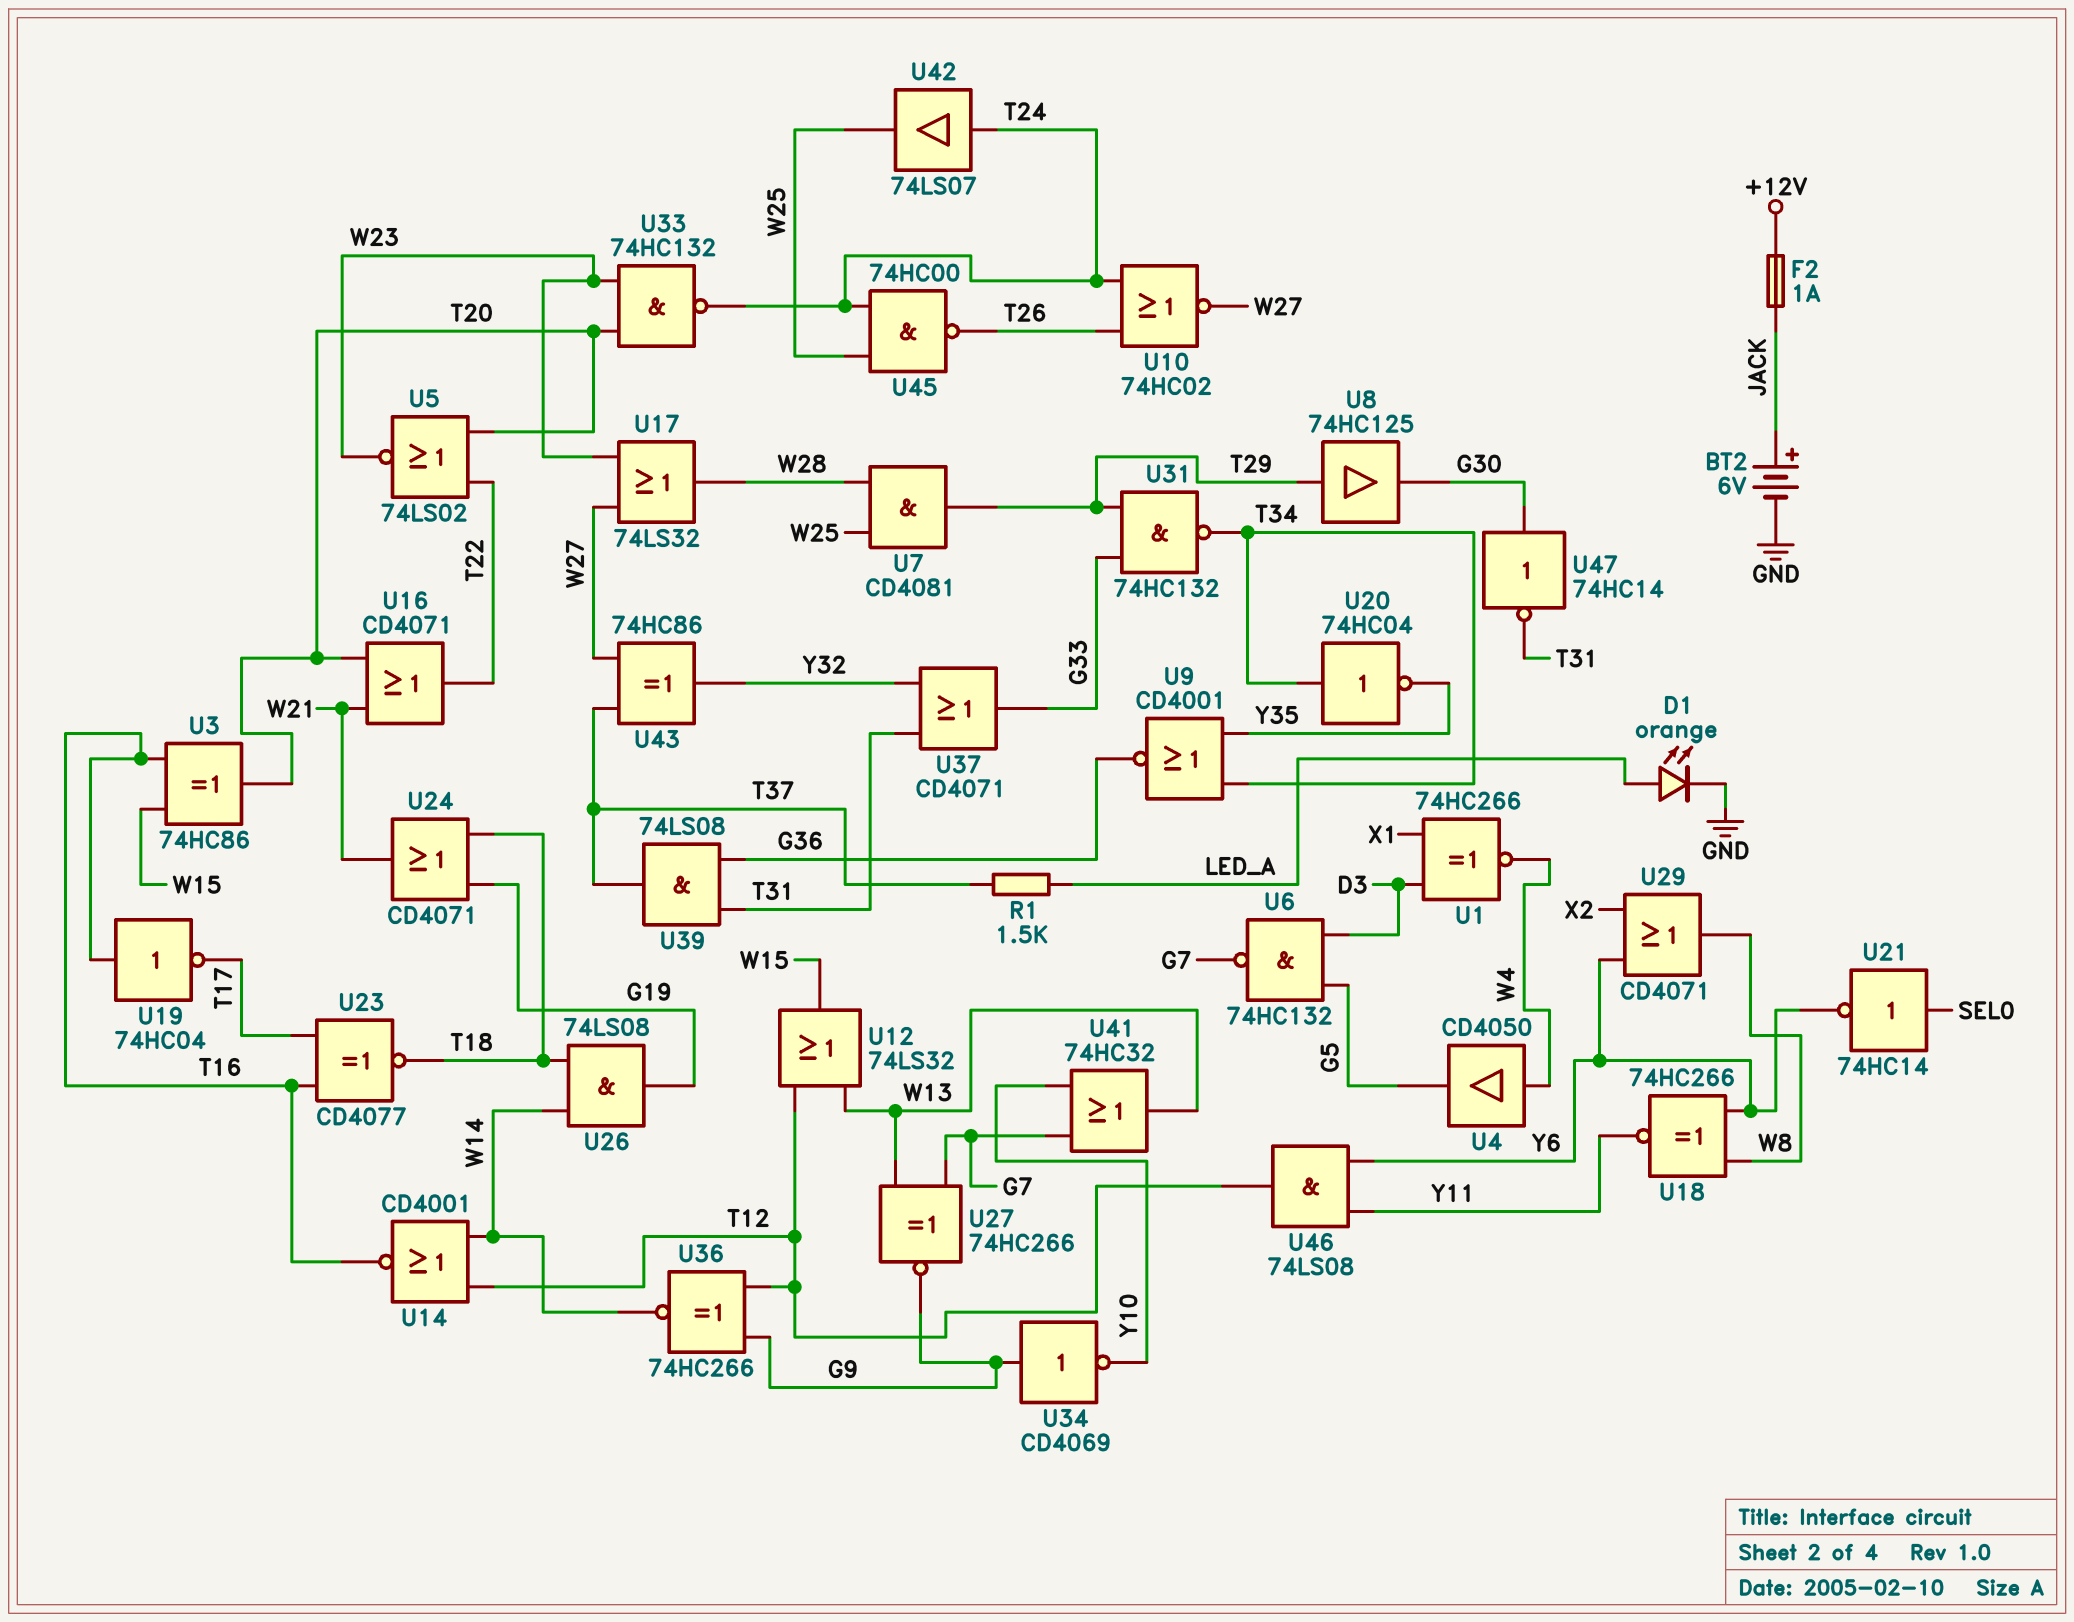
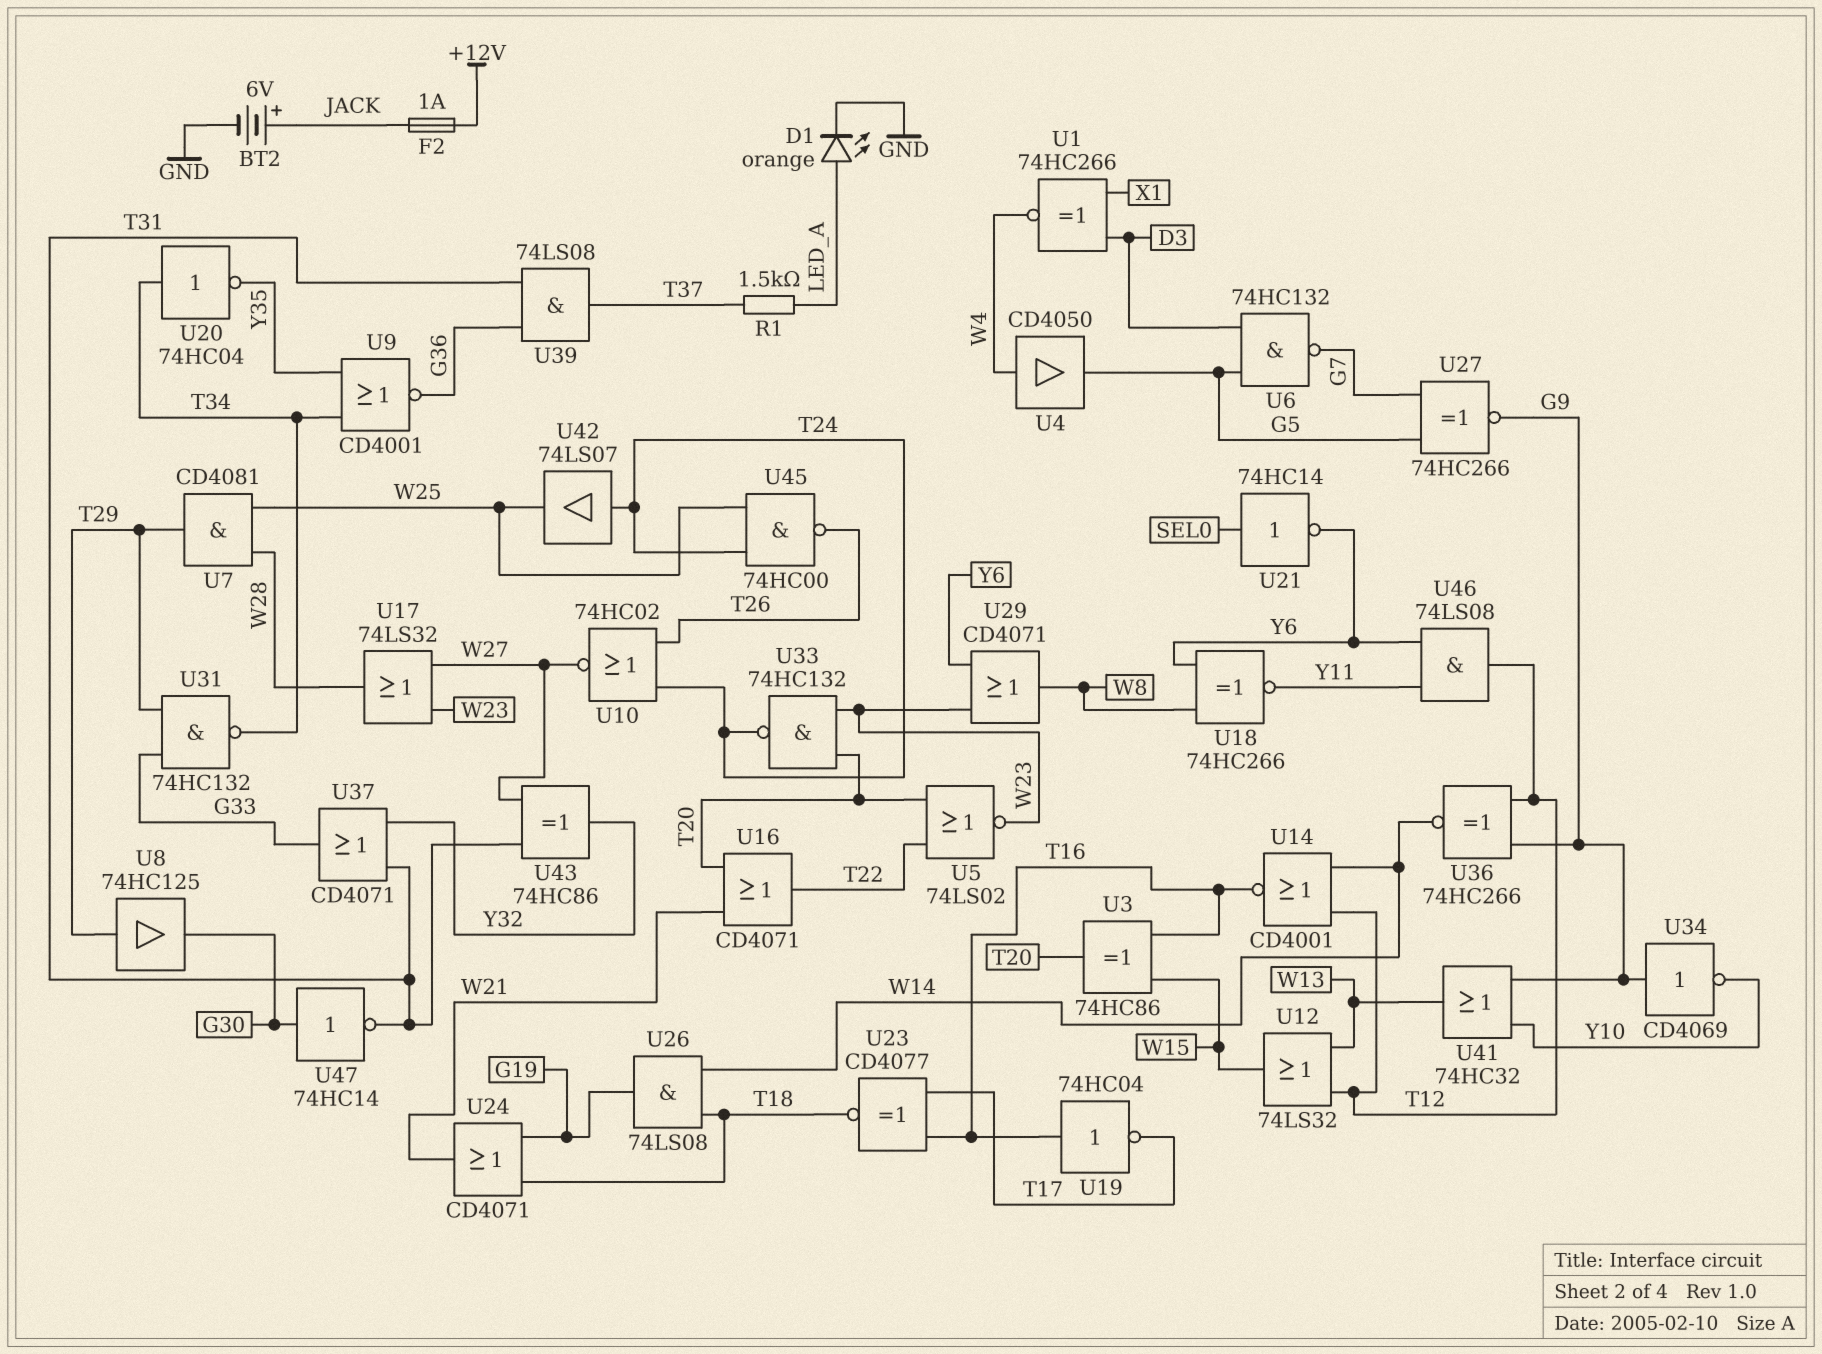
U27: XNOR 74HC266 (in G7, in W13, out G9) -> XNOR 74HC266 (in G5, in G7, out G9)
U29: OR CD4071 (in X2, in Y6, out W8) -> OR CD4071 (in W23, in Y6, out W8)
U41: OR 74HC32 (in G7, in Y10, out W13) -> OR 74HC32 (in G9, in Y10, out W13)
U43: XOR 74HC86 (in T37, in W27, out Y32) -> XOR 74HC86 (in T31, in W27, out Y32)

